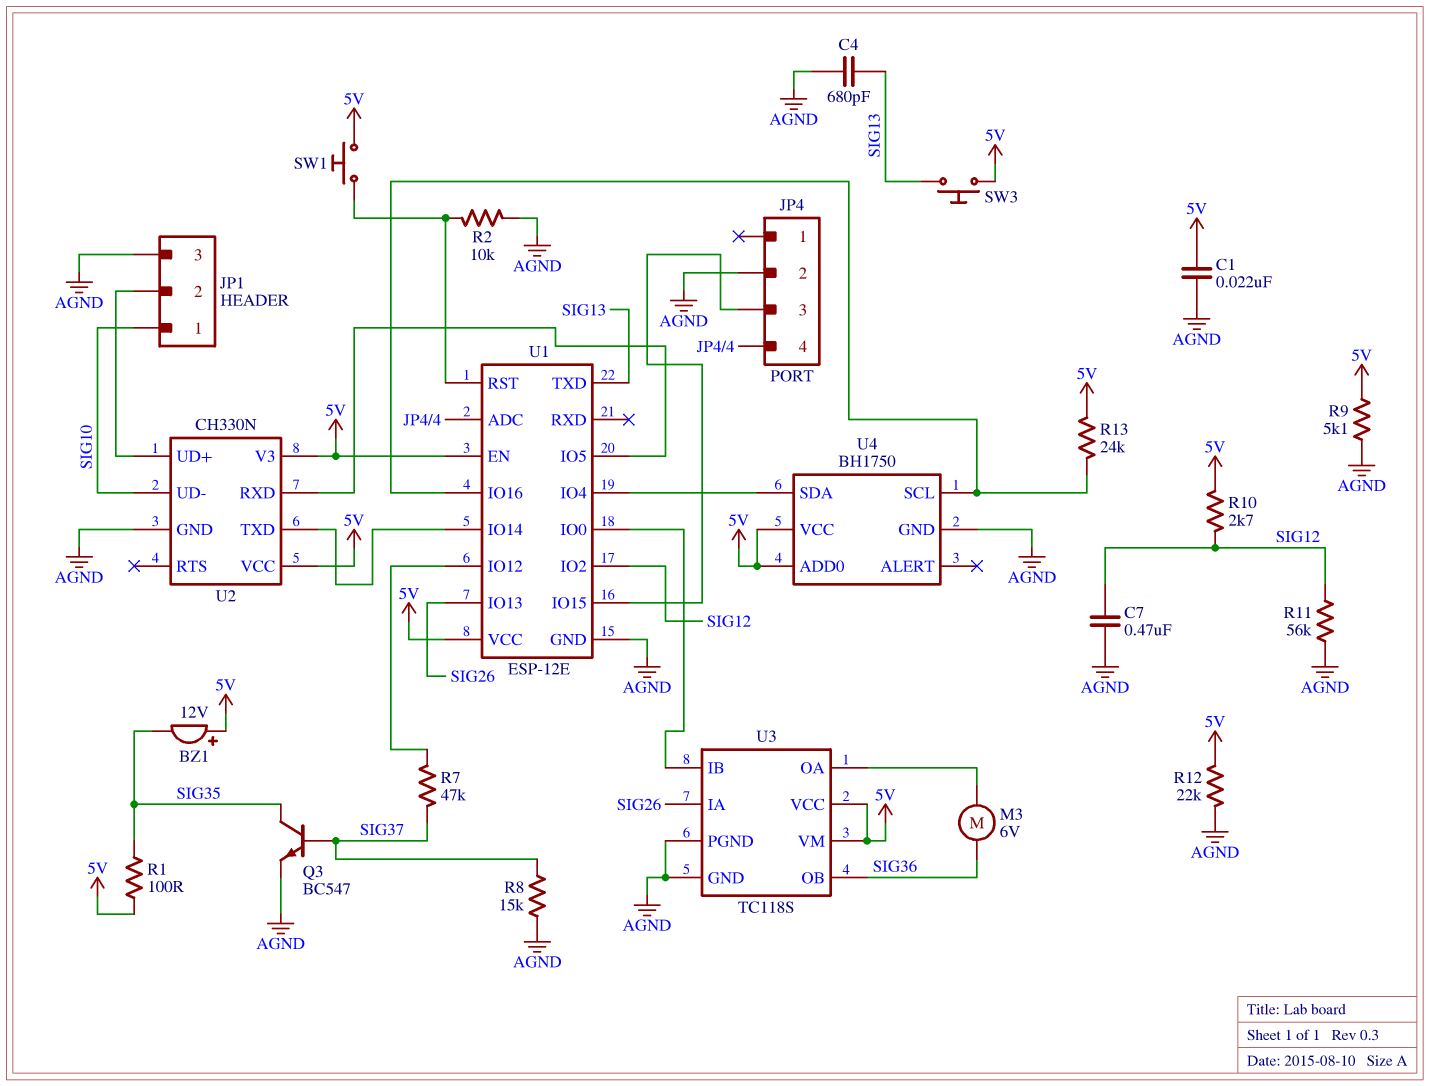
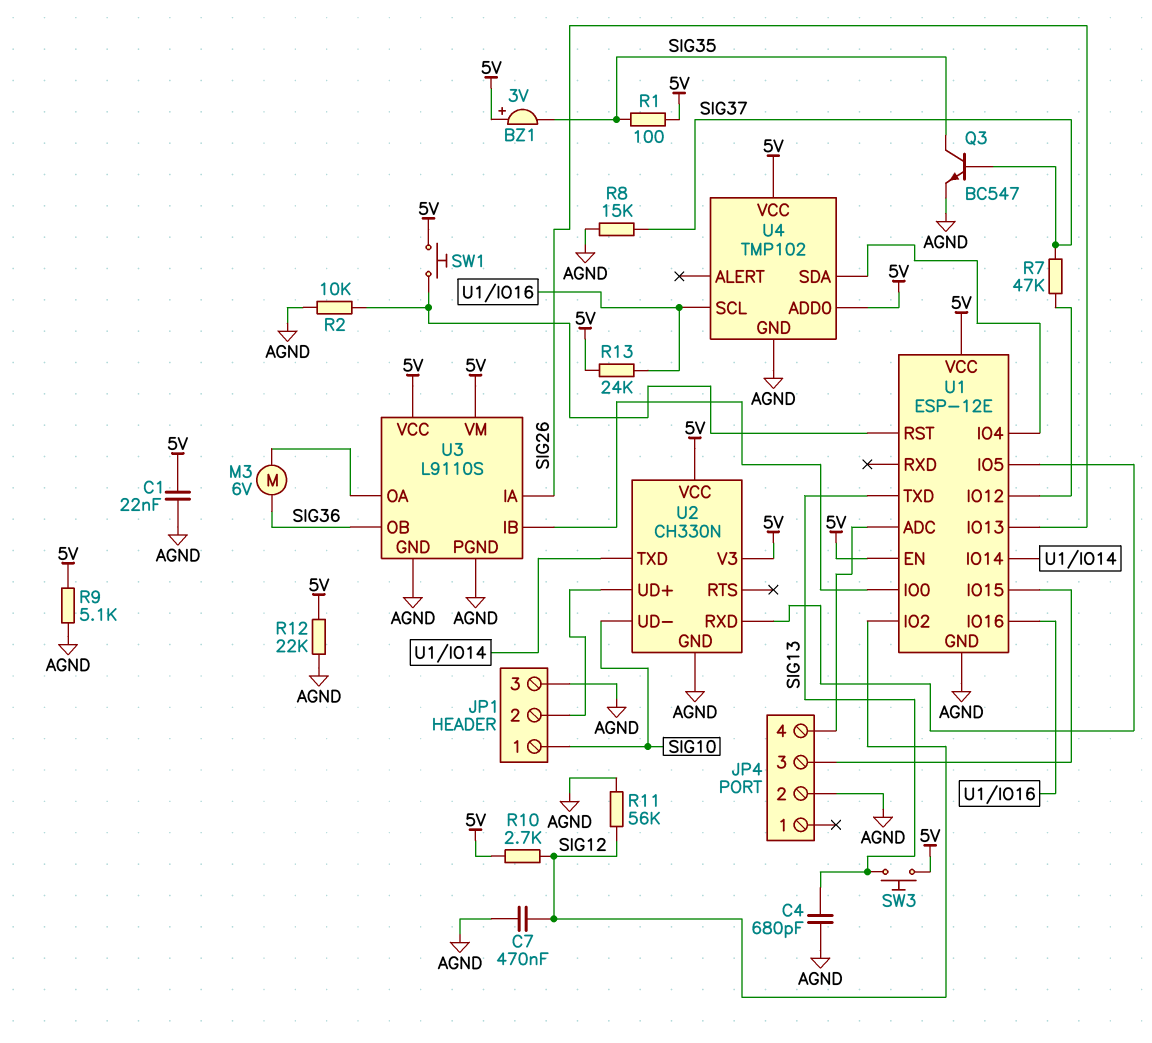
BZ1: buzzer 12V (plus 5V, minus SIG35) -> buzzer 3V (plus 5V, minus SIG35)
U3: TC118S -> L9110S
U4: BH1750 -> TMP102

